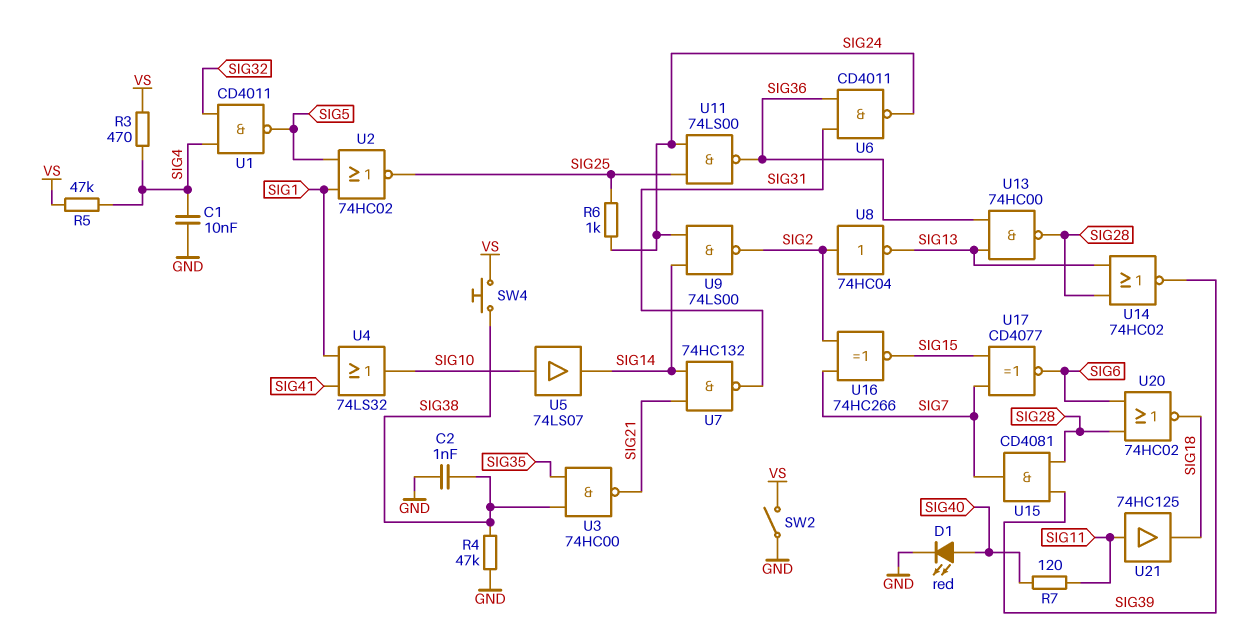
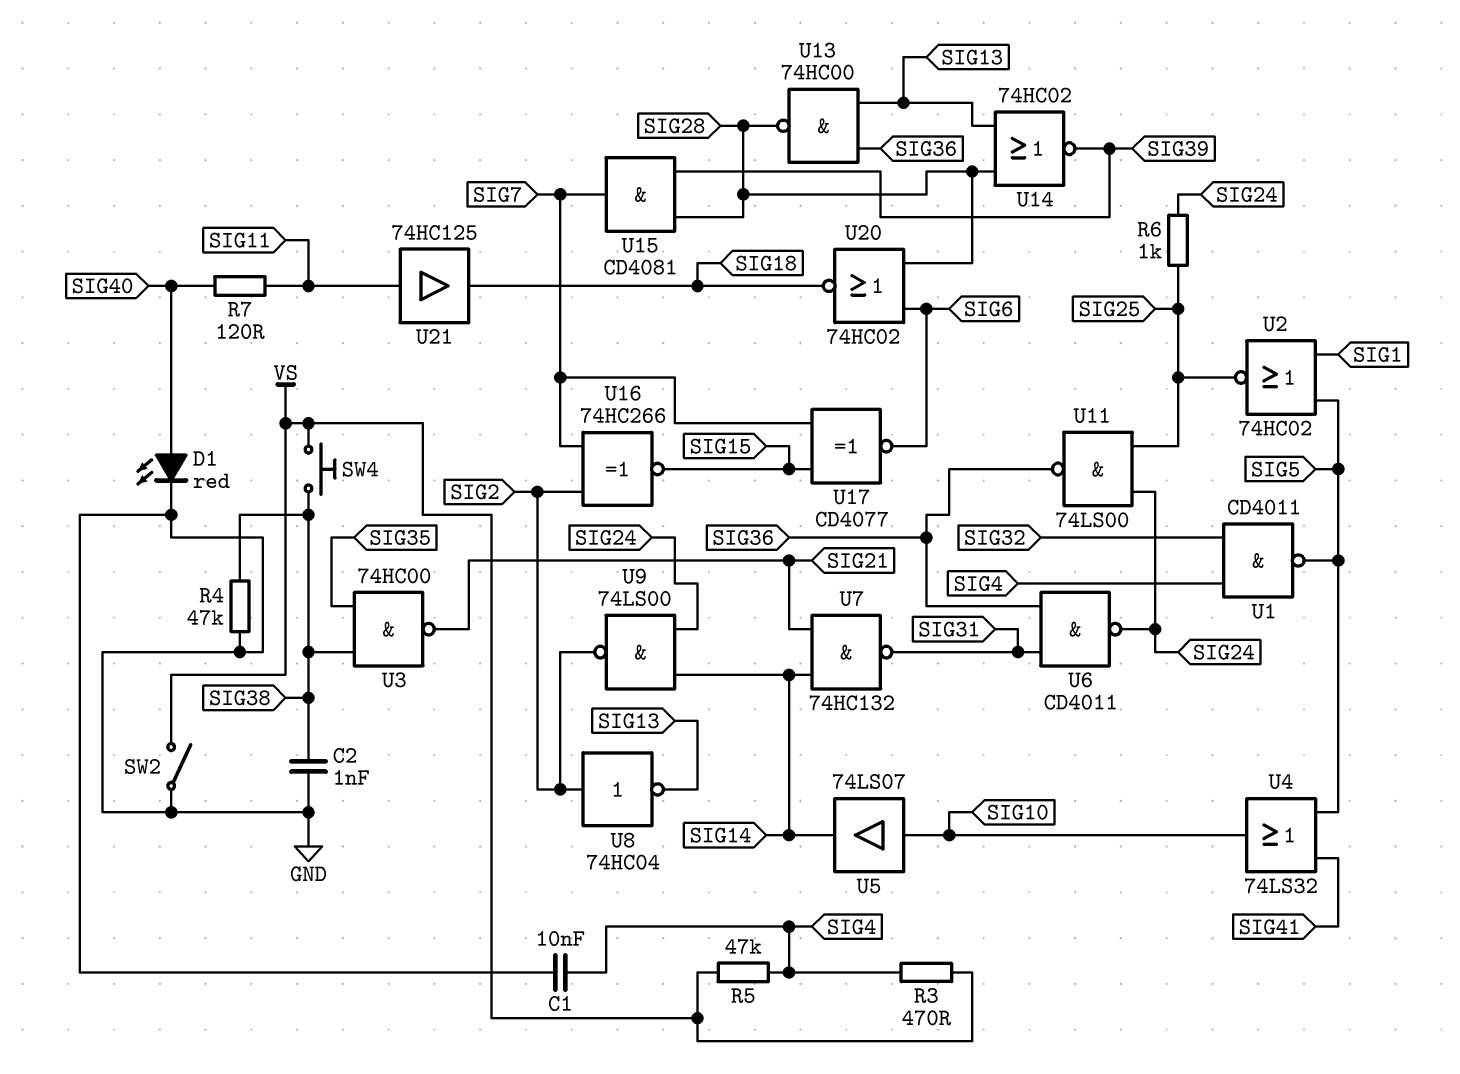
U4: OR 74LS32 (in SIG1, in SIG41, out SIG10) -> OR 74LS32 (in SIG5, in SIG41, out SIG10)

